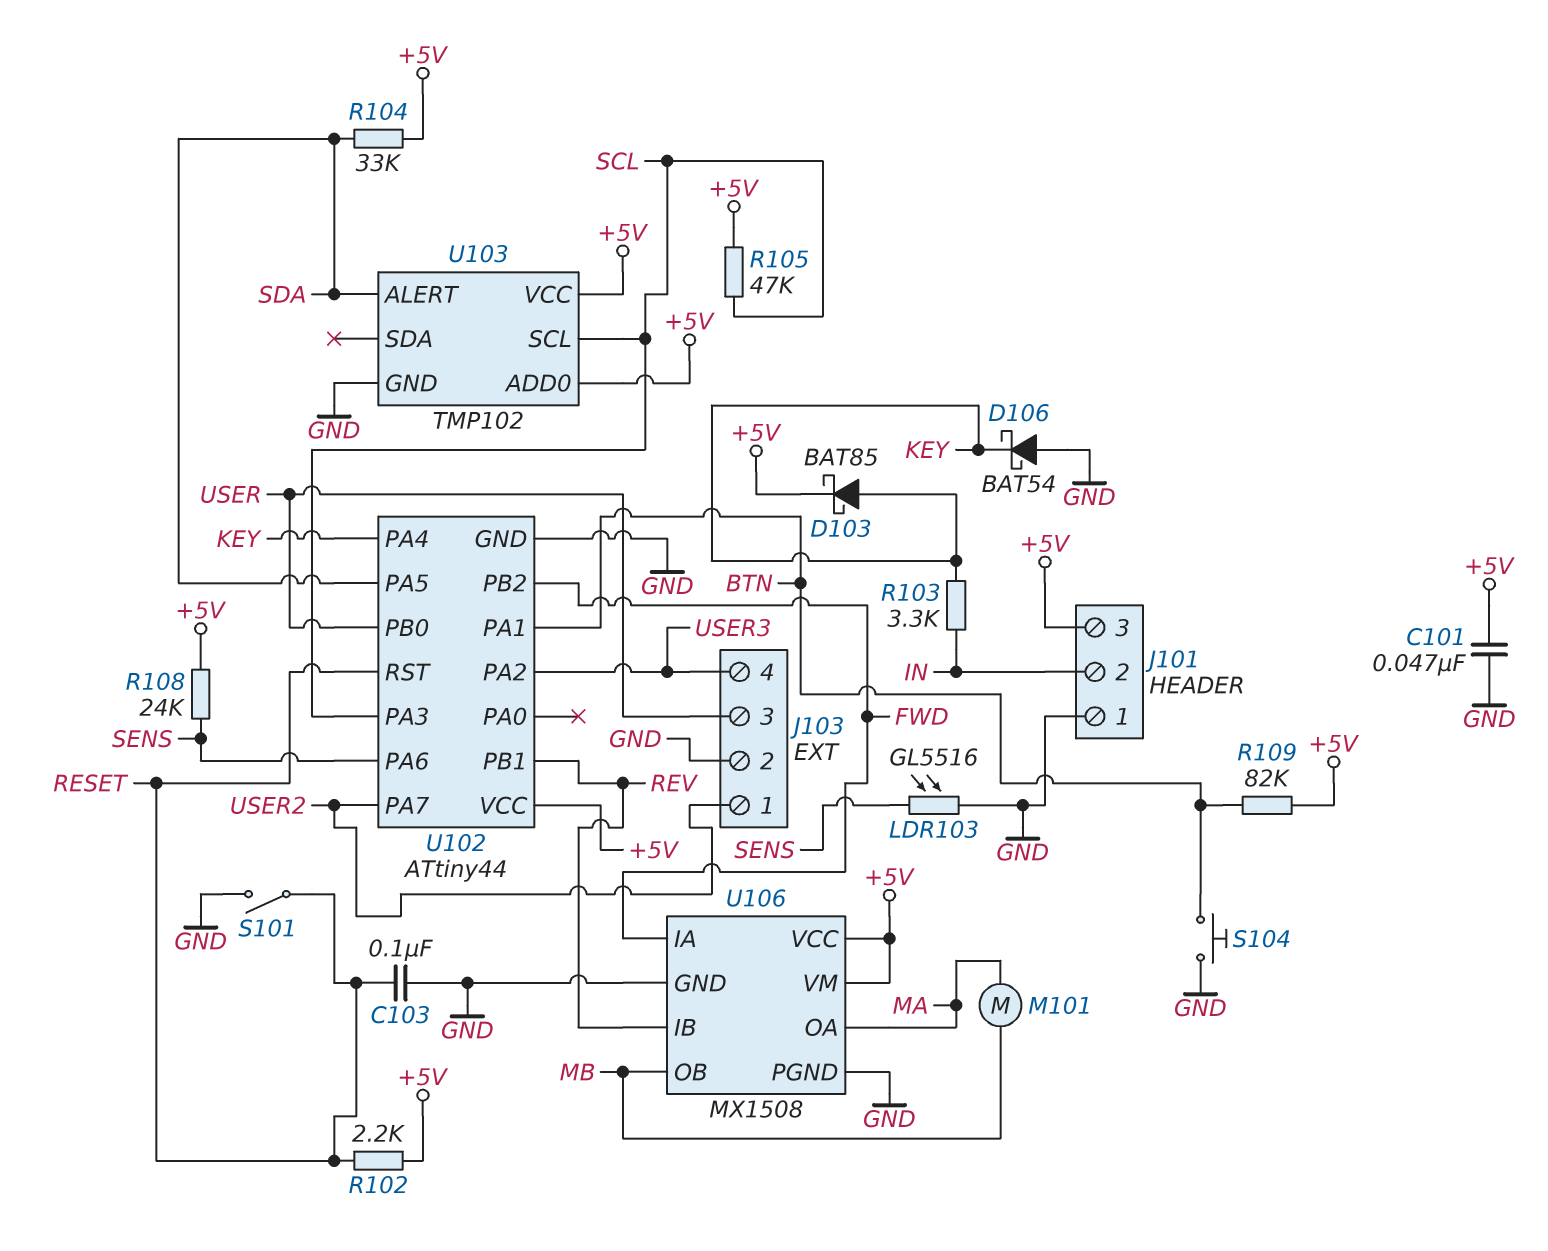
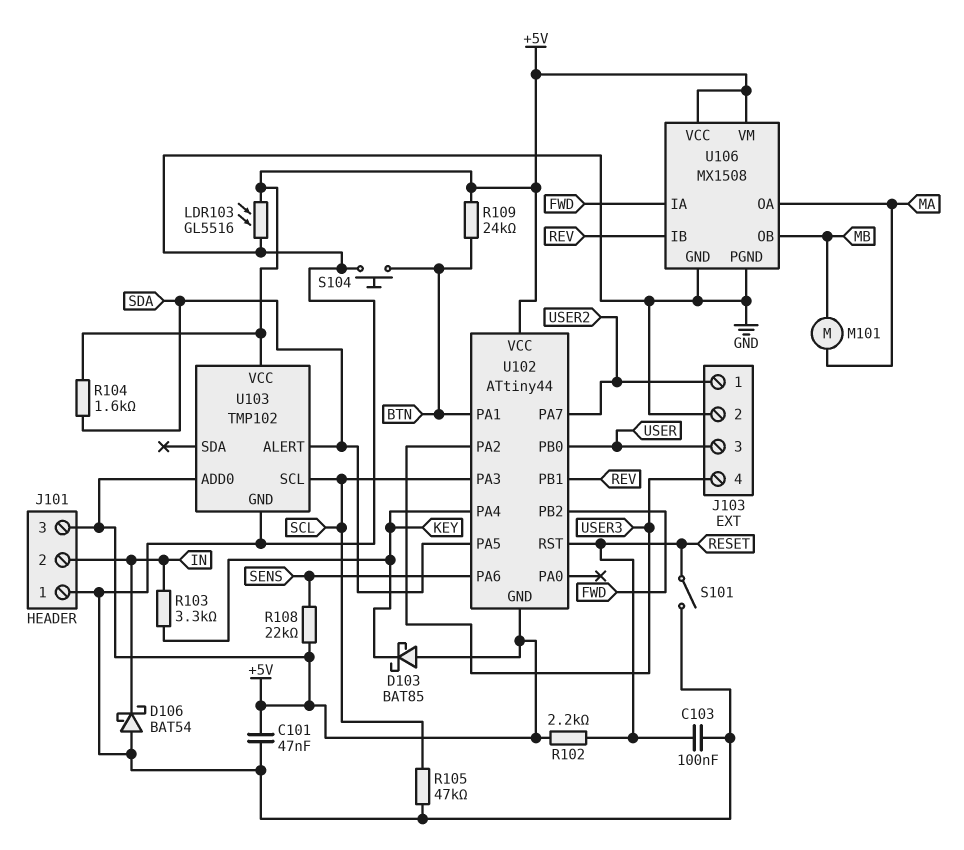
D103: schottky BAT85 (A KEY, K +5V) -> schottky BAT85 (A +5V, K KEY)
D106: schottky BAT54 (A GND, K KEY) -> schottky BAT54 (A GND, K IN)
LDR103: GL5516 (GND, SENS) -> GL5516 (+5V, GND)
R104: 33k (+5V, SDA) -> 1.6k (+5V, SDA)
R105: 47k (+5V, SCL) -> 47k (GND, SCL)
R108: 24k (+5V, SENS) -> 22k (+5V, SENS)
R109: 82k (+5V, BTN) -> 24k (+5V, BTN)
U102 pin GND: GND -> +5V

